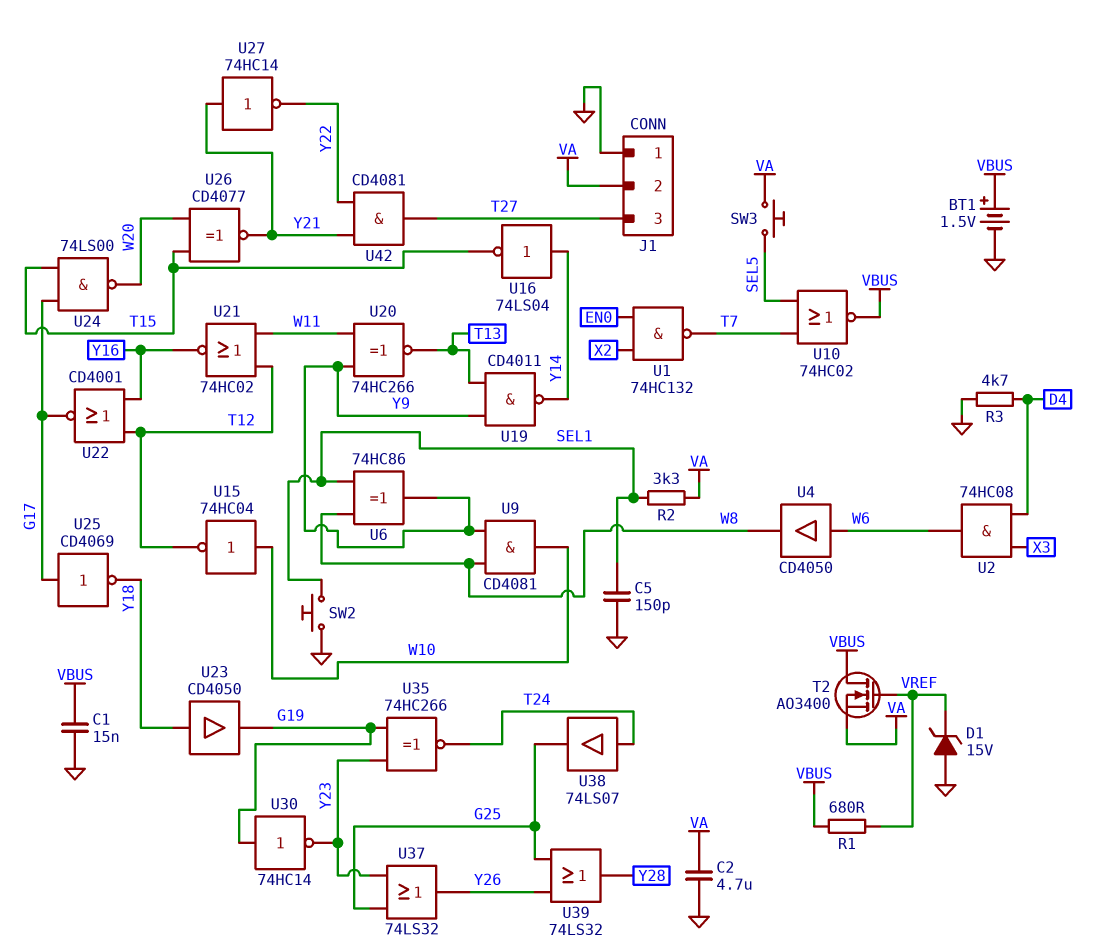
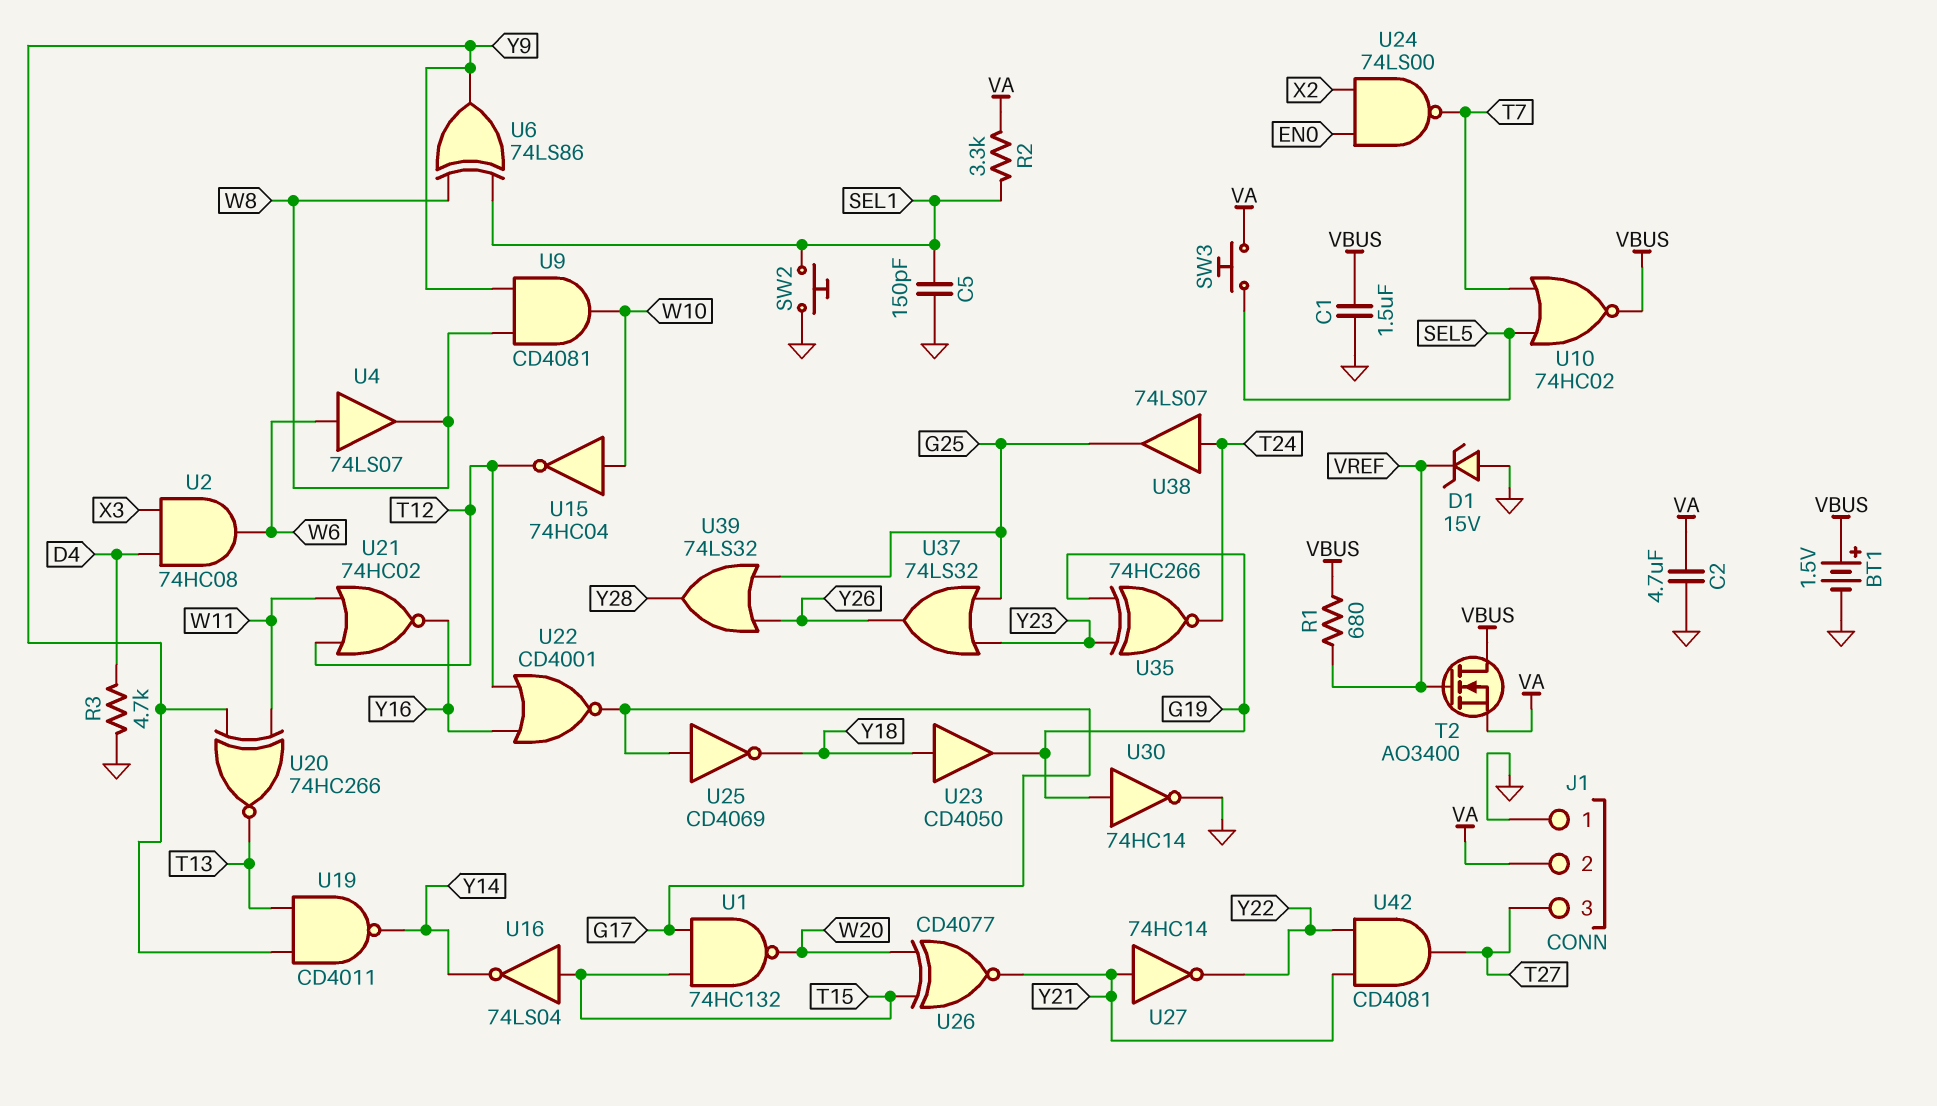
C1: 15nF (GND, VBUS) -> 1.5uF (GND, VBUS)
U1: NAND 74HC132 (in EN0, in X2, out T7) -> NAND 74HC132 (in G17, in T15, out W20)
U4: buffer CD4050 (in W6, out W8) -> buffer 74LS07 (in W6, out W8)
U6: XOR 74HC86 (in SEL1, in W8, out Y9) -> XOR 74LS86 (in SEL1, in W8, out Y9)
U16: NOT 74LS04 (in Y14, out T15) -> NOT 74LS04 (in T15, out Y14)
U24: NAND 74LS00 (in G17, in T15, out W20) -> NAND 74LS00 (in EN0, in X2, out T7)
U30: NOT 74HC14 (in G19, out Y23) -> NOT 74HC14 (in G19, out GND)

